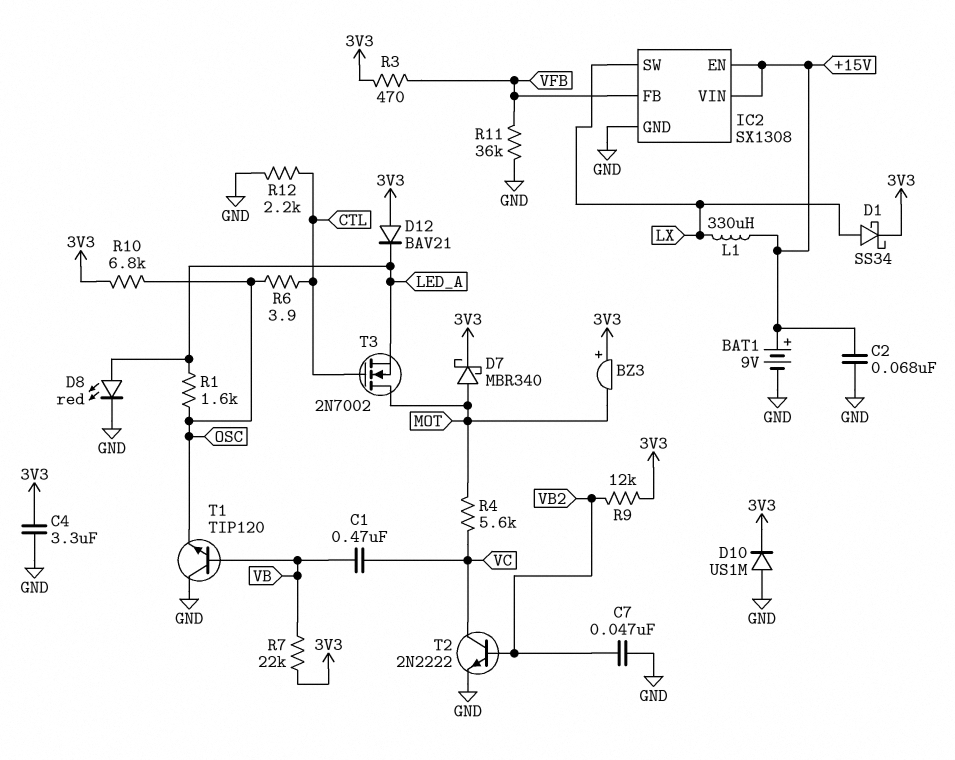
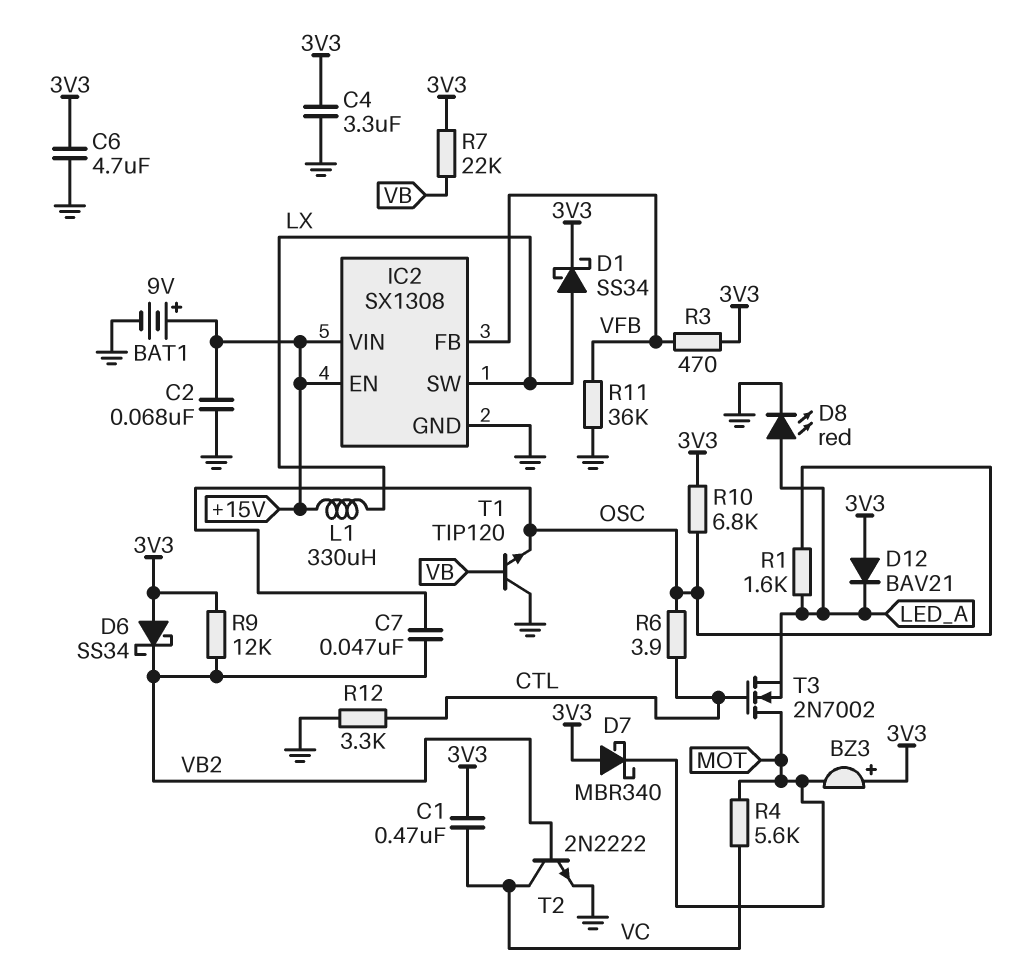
C1: 470nF (VB, VC) -> 470nF (3V3, VC)
C6: none -> 4.7uF (3V3, GND)
C7: 47nF (GND, VB2) -> 47nF (OSC, VB2)
D6: none -> schottky SS34 (A 3V3, K VB2)
D7: schottky MBR340 (A MOT, K 3V3) -> schottky MBR340 (A 3V3, K MOT)
D10: diode US1M (A GND, K 3V3) -> none
R12: 2.2k (CTL, GND) -> 3.3k (CTL, GND)

